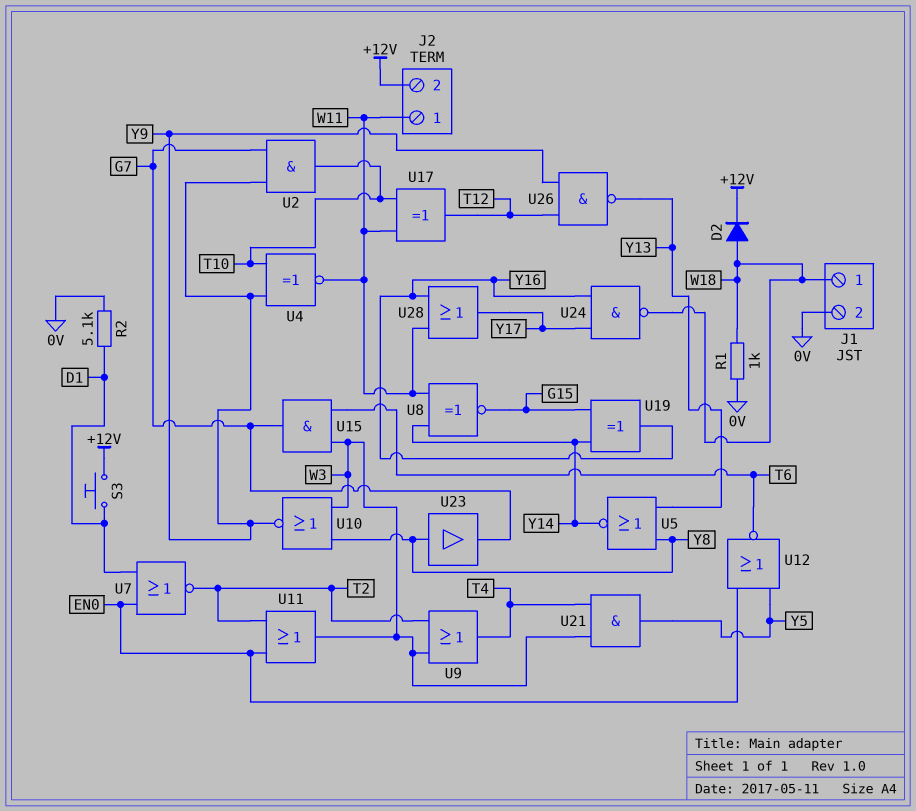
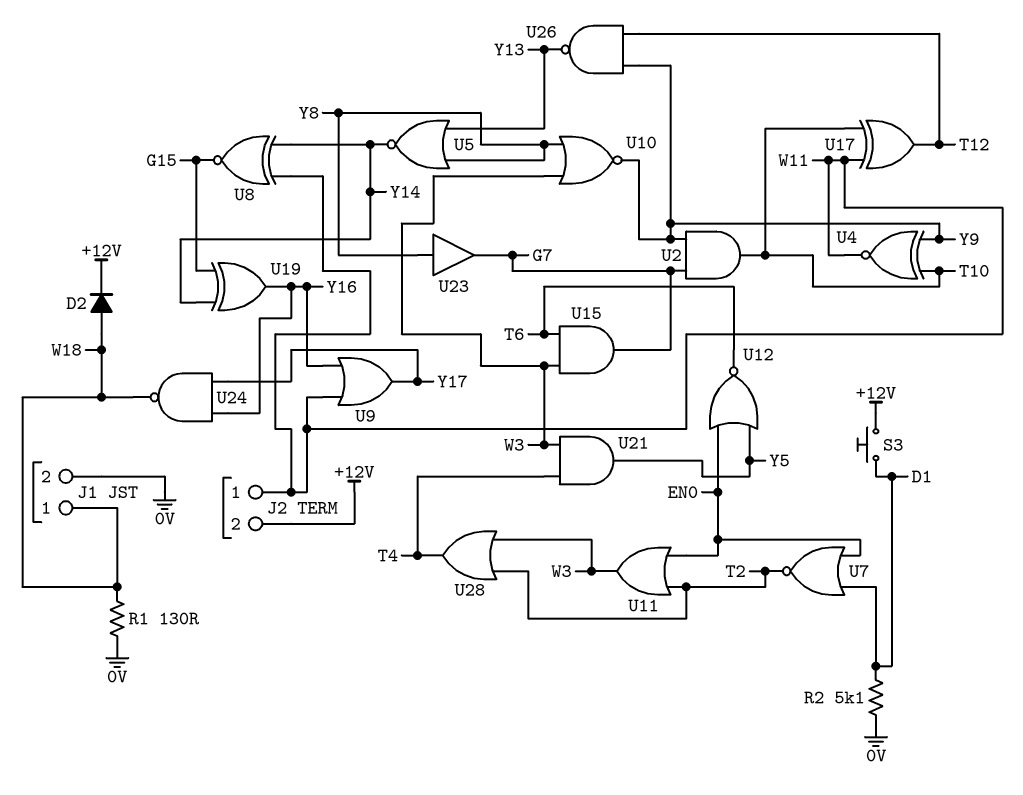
R1: 1k (0V, W18) -> 130 (0V, W18)
U9: OR (in T2, in W3, out T4) -> OR (in W11, in Y16, out Y17)
U28: OR (in W11, in Y16, out Y17) -> OR (in T2, in W3, out T4)

